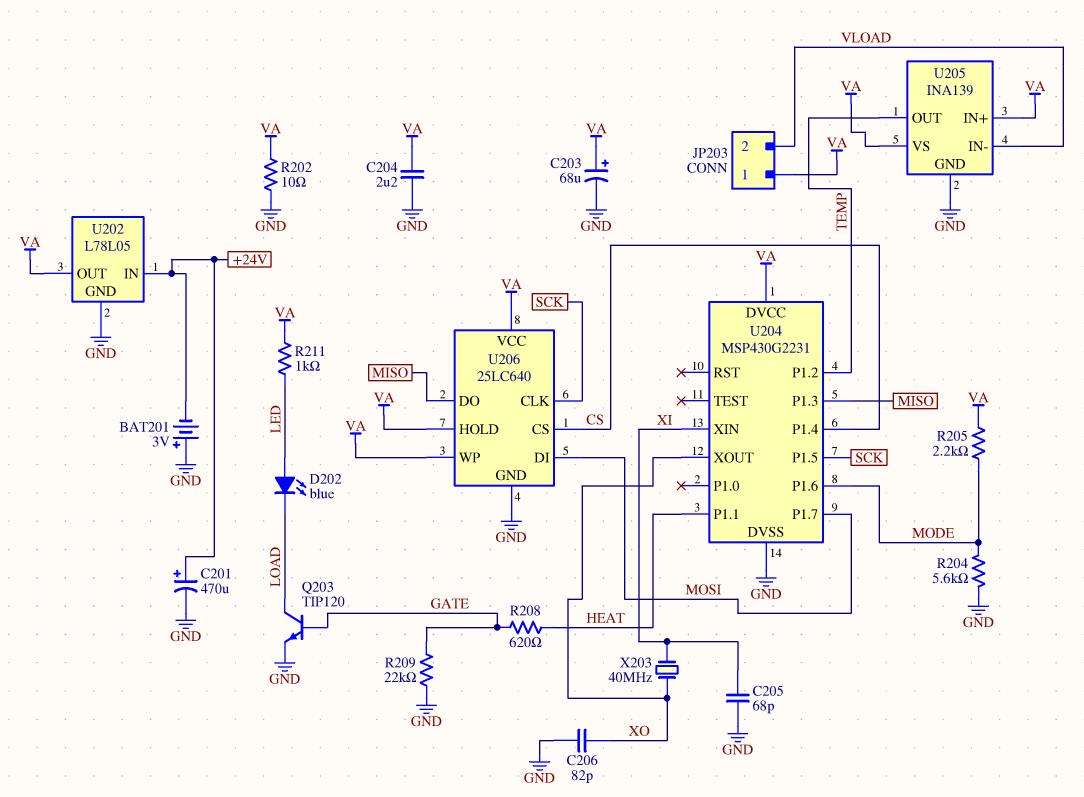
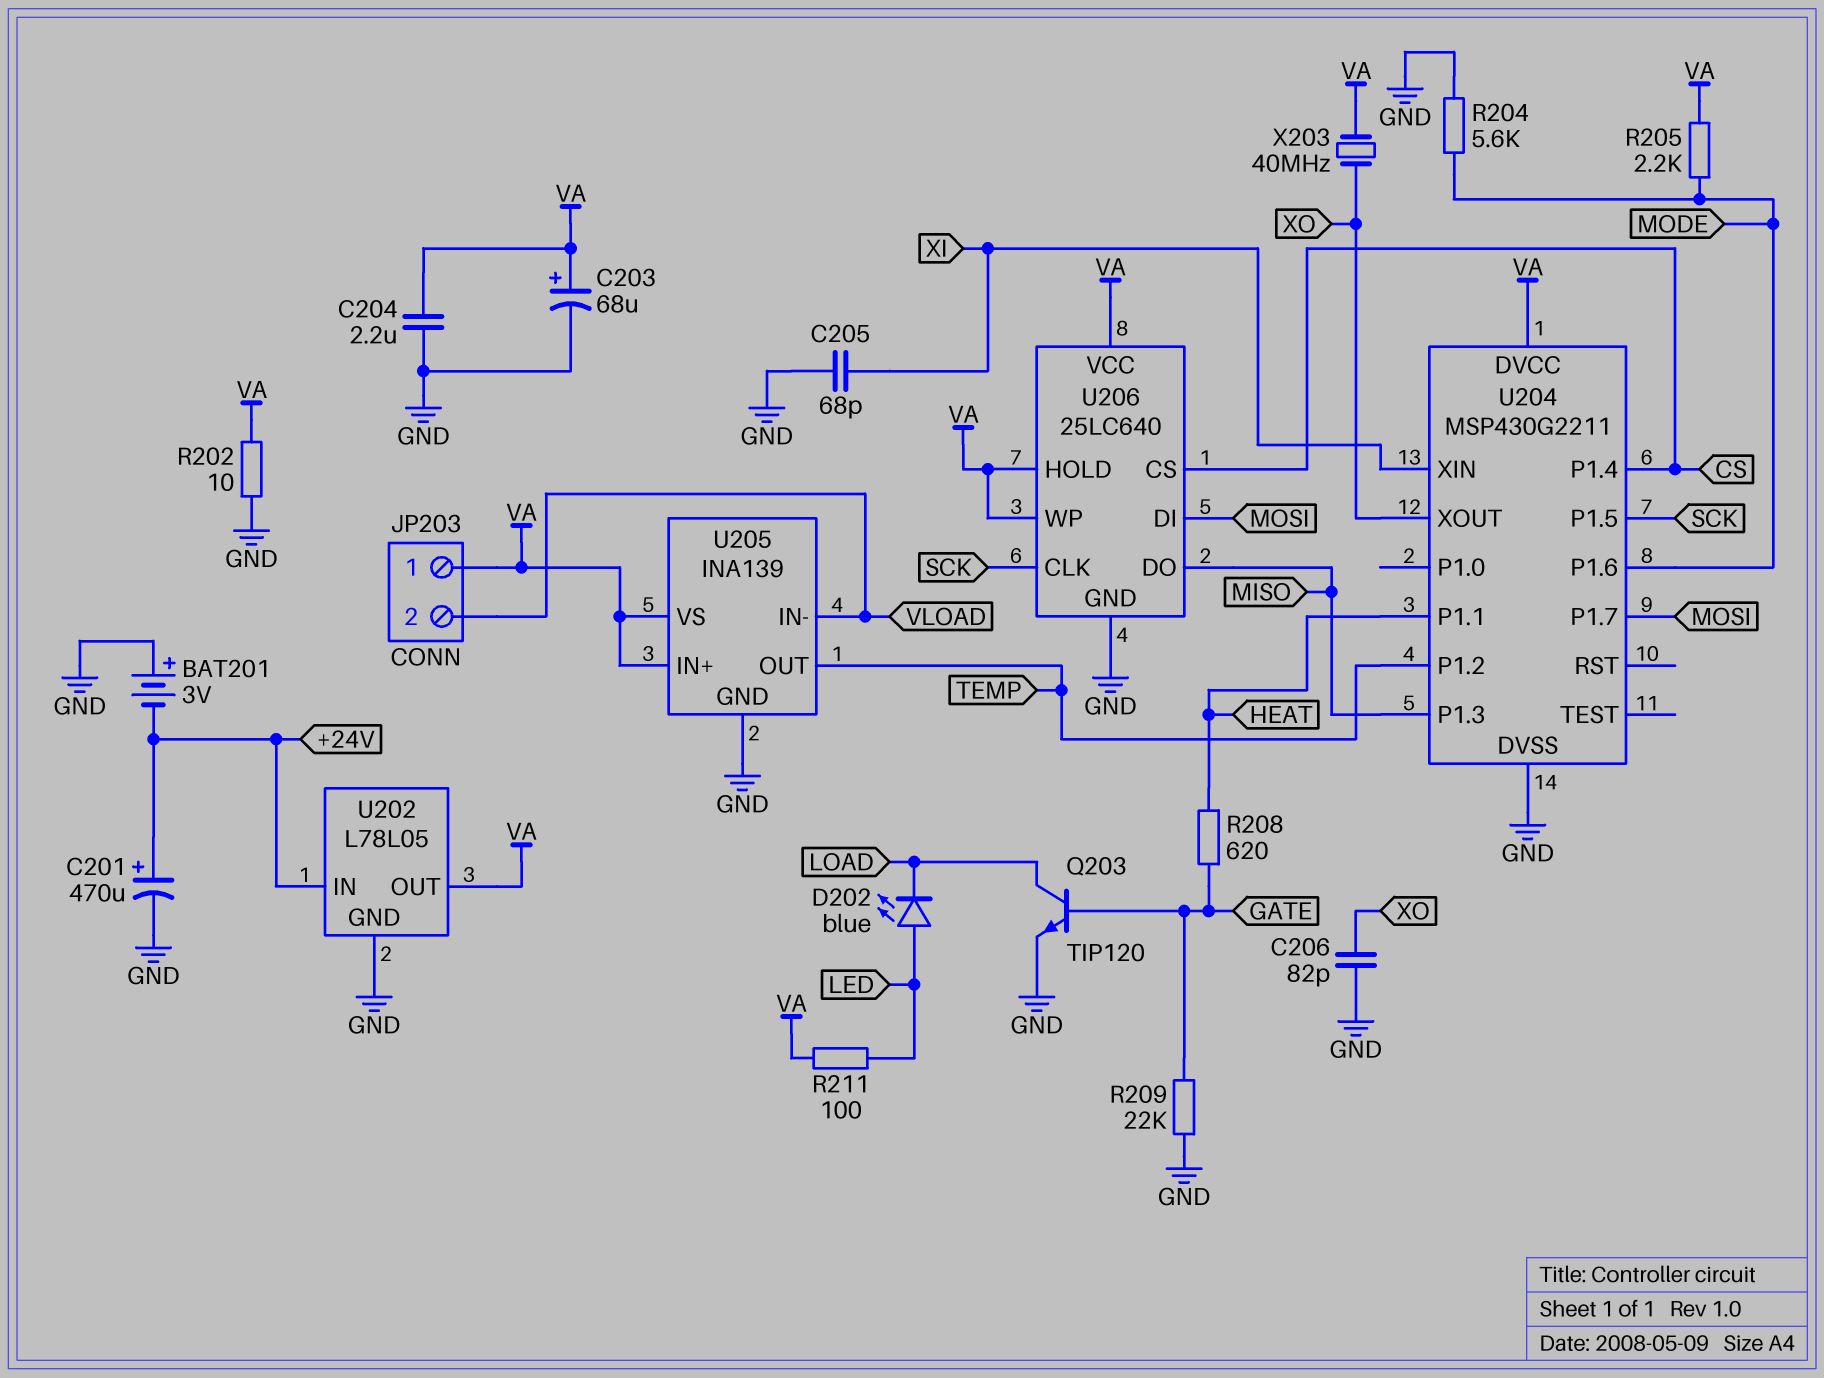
R211: 1k (LED, VA) -> 100 (LED, VA)
U204: MSP430G2231 -> MSP430G2211
X203: 40MHz (XI, XO) -> 40MHz (VA, XO)

